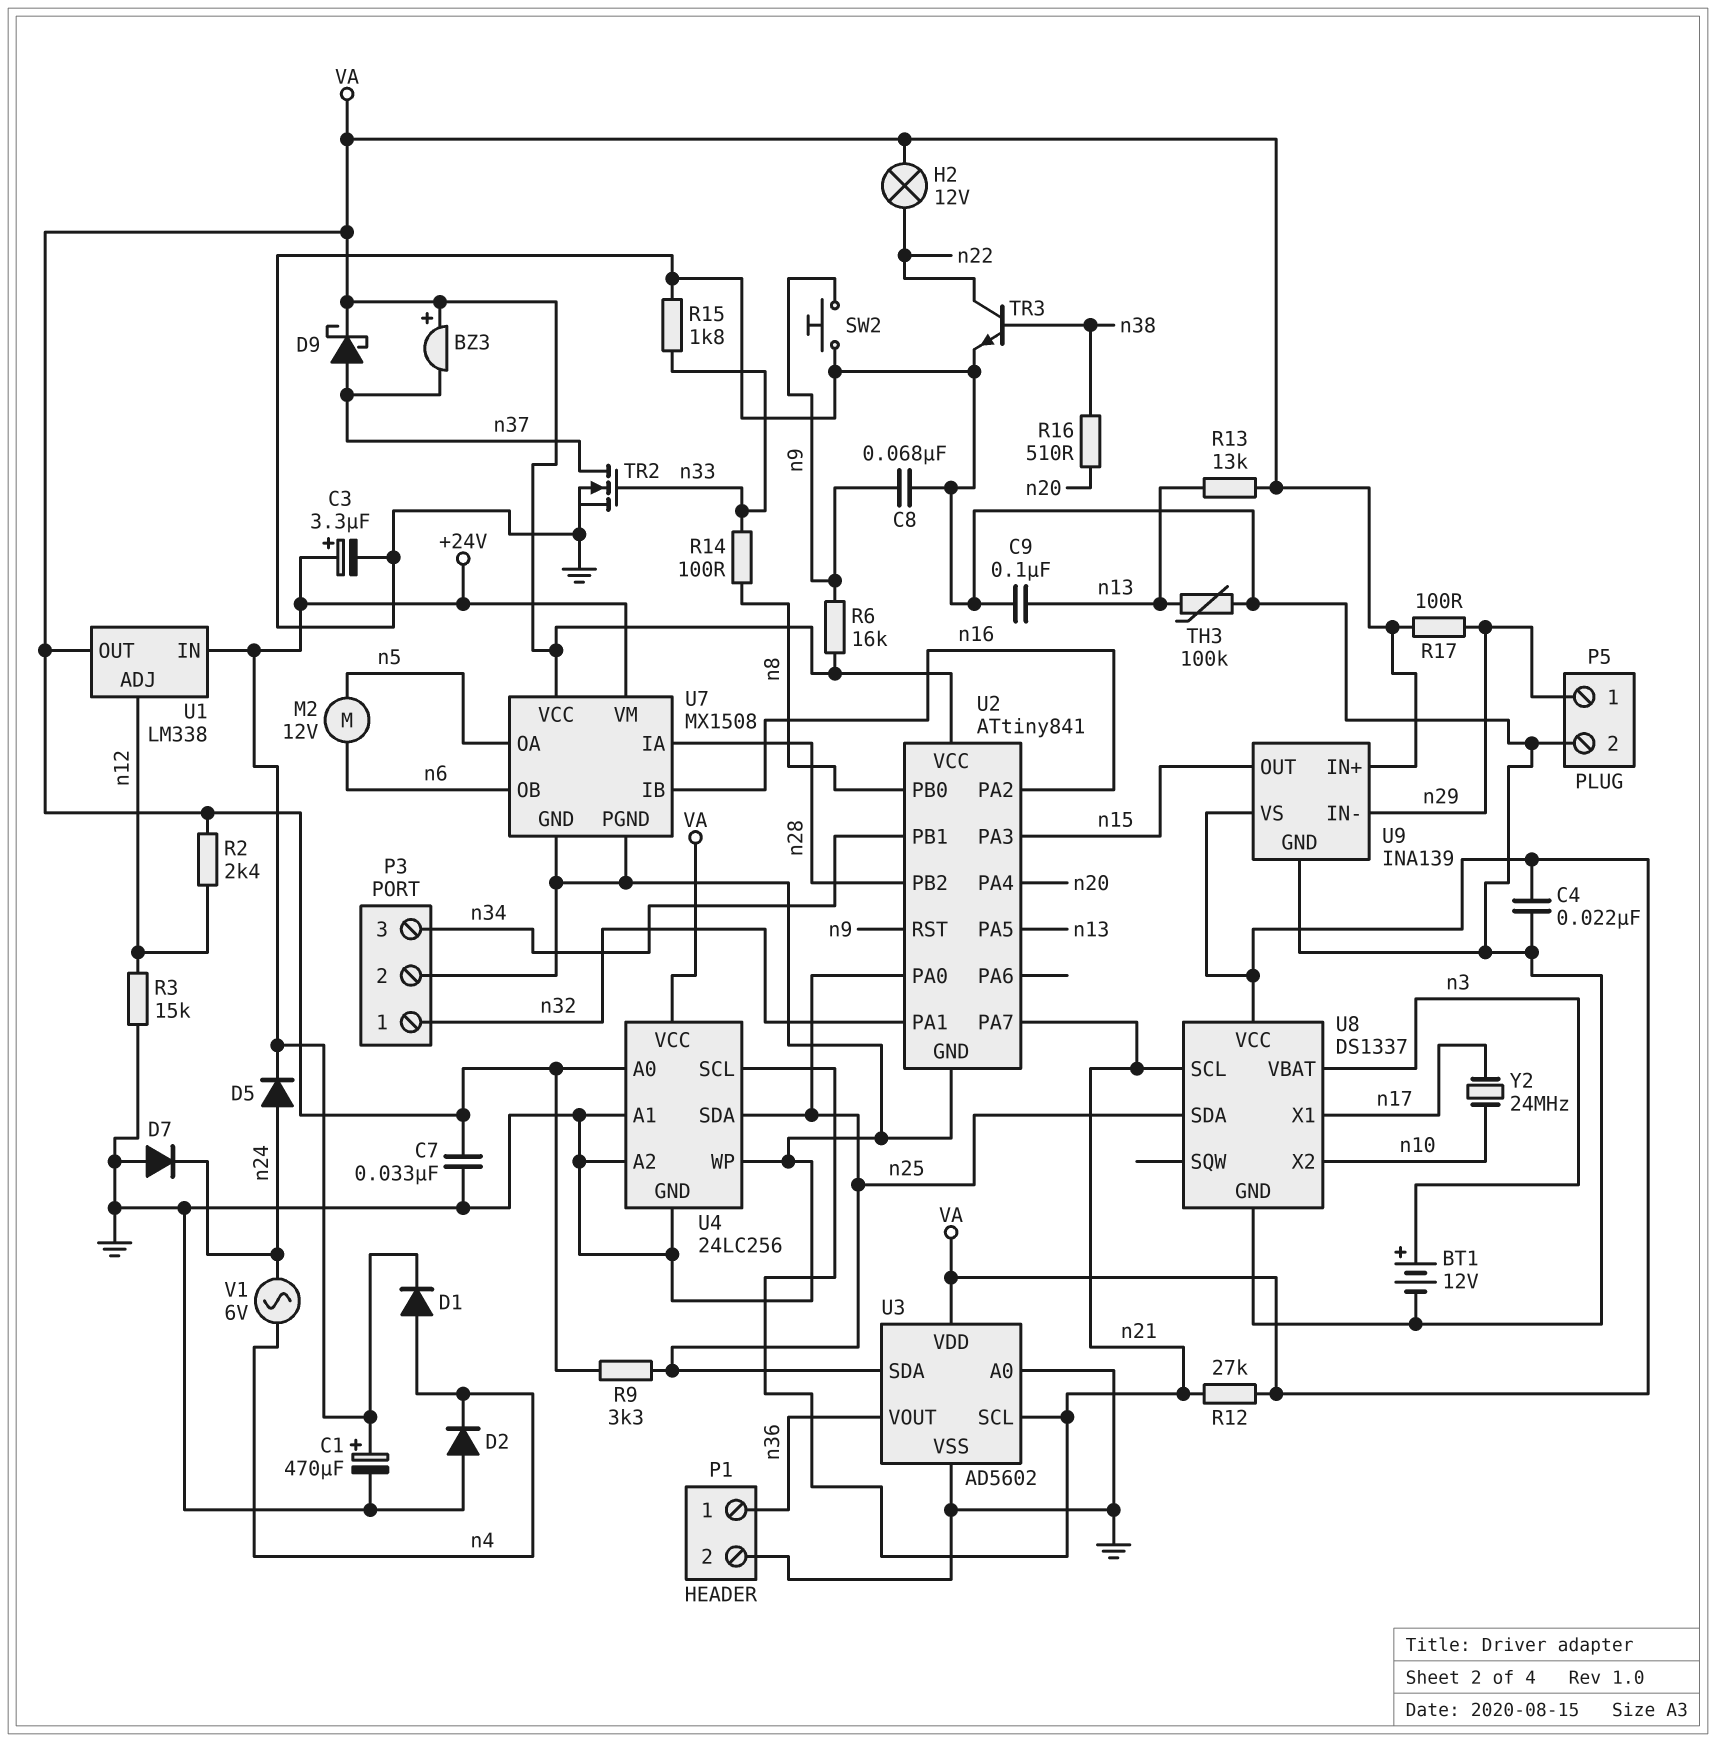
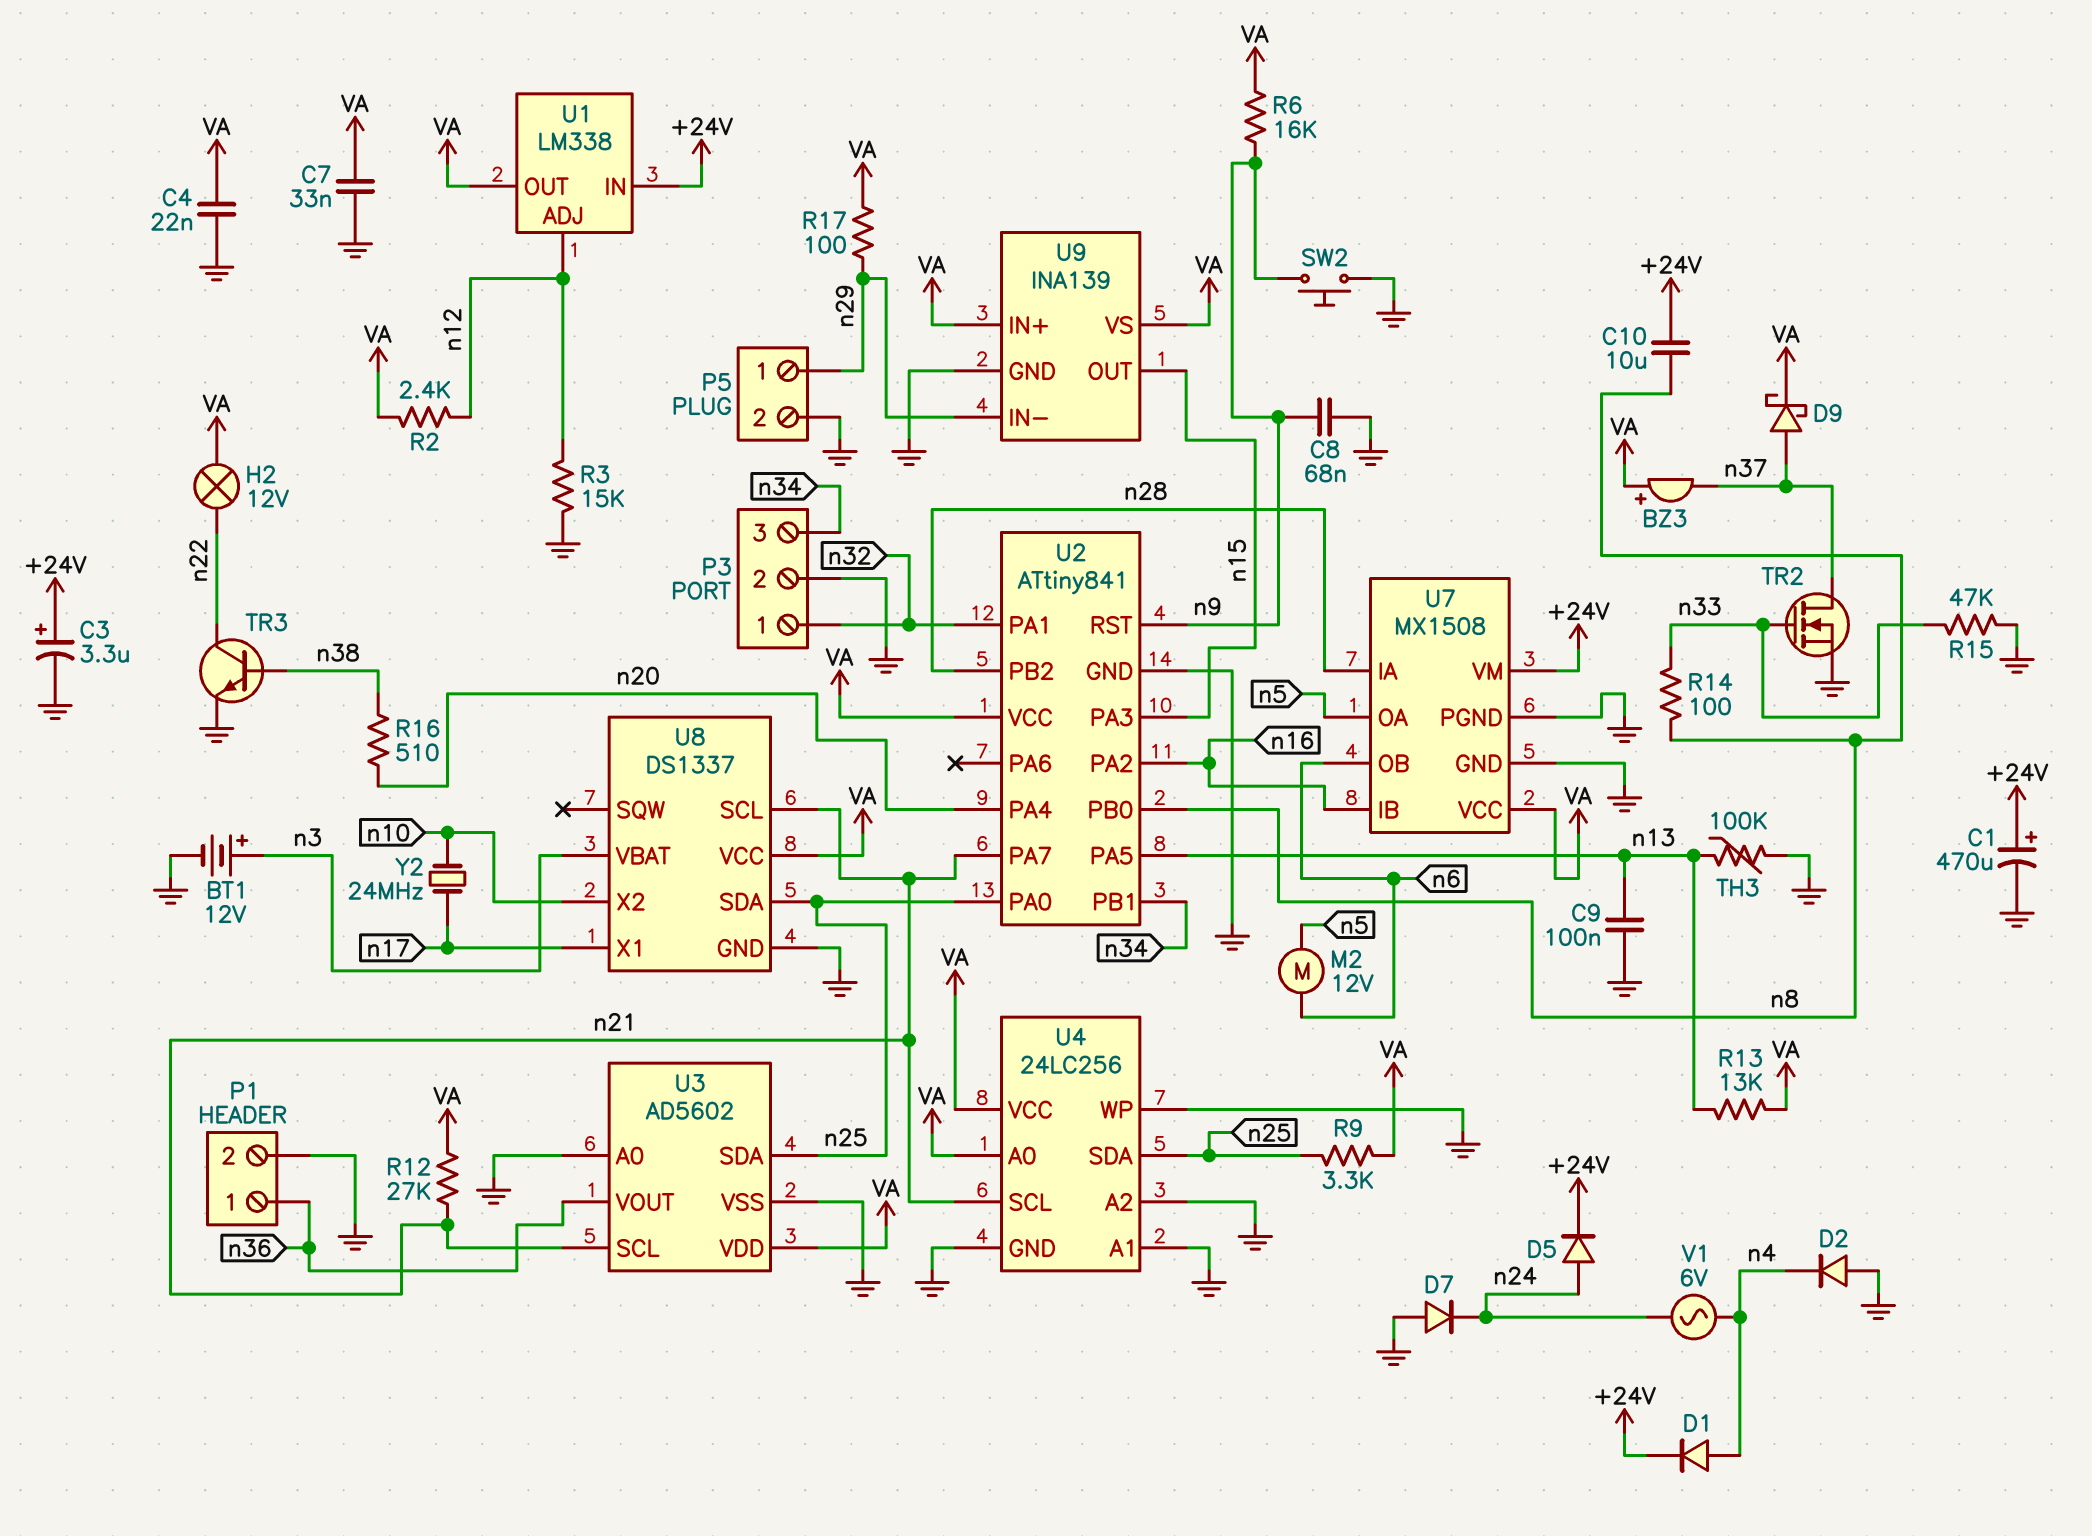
C10: none -> 10uF (+24V, n8)
R15: 1.8k (GND, n33) -> 47k (GND, n33)

